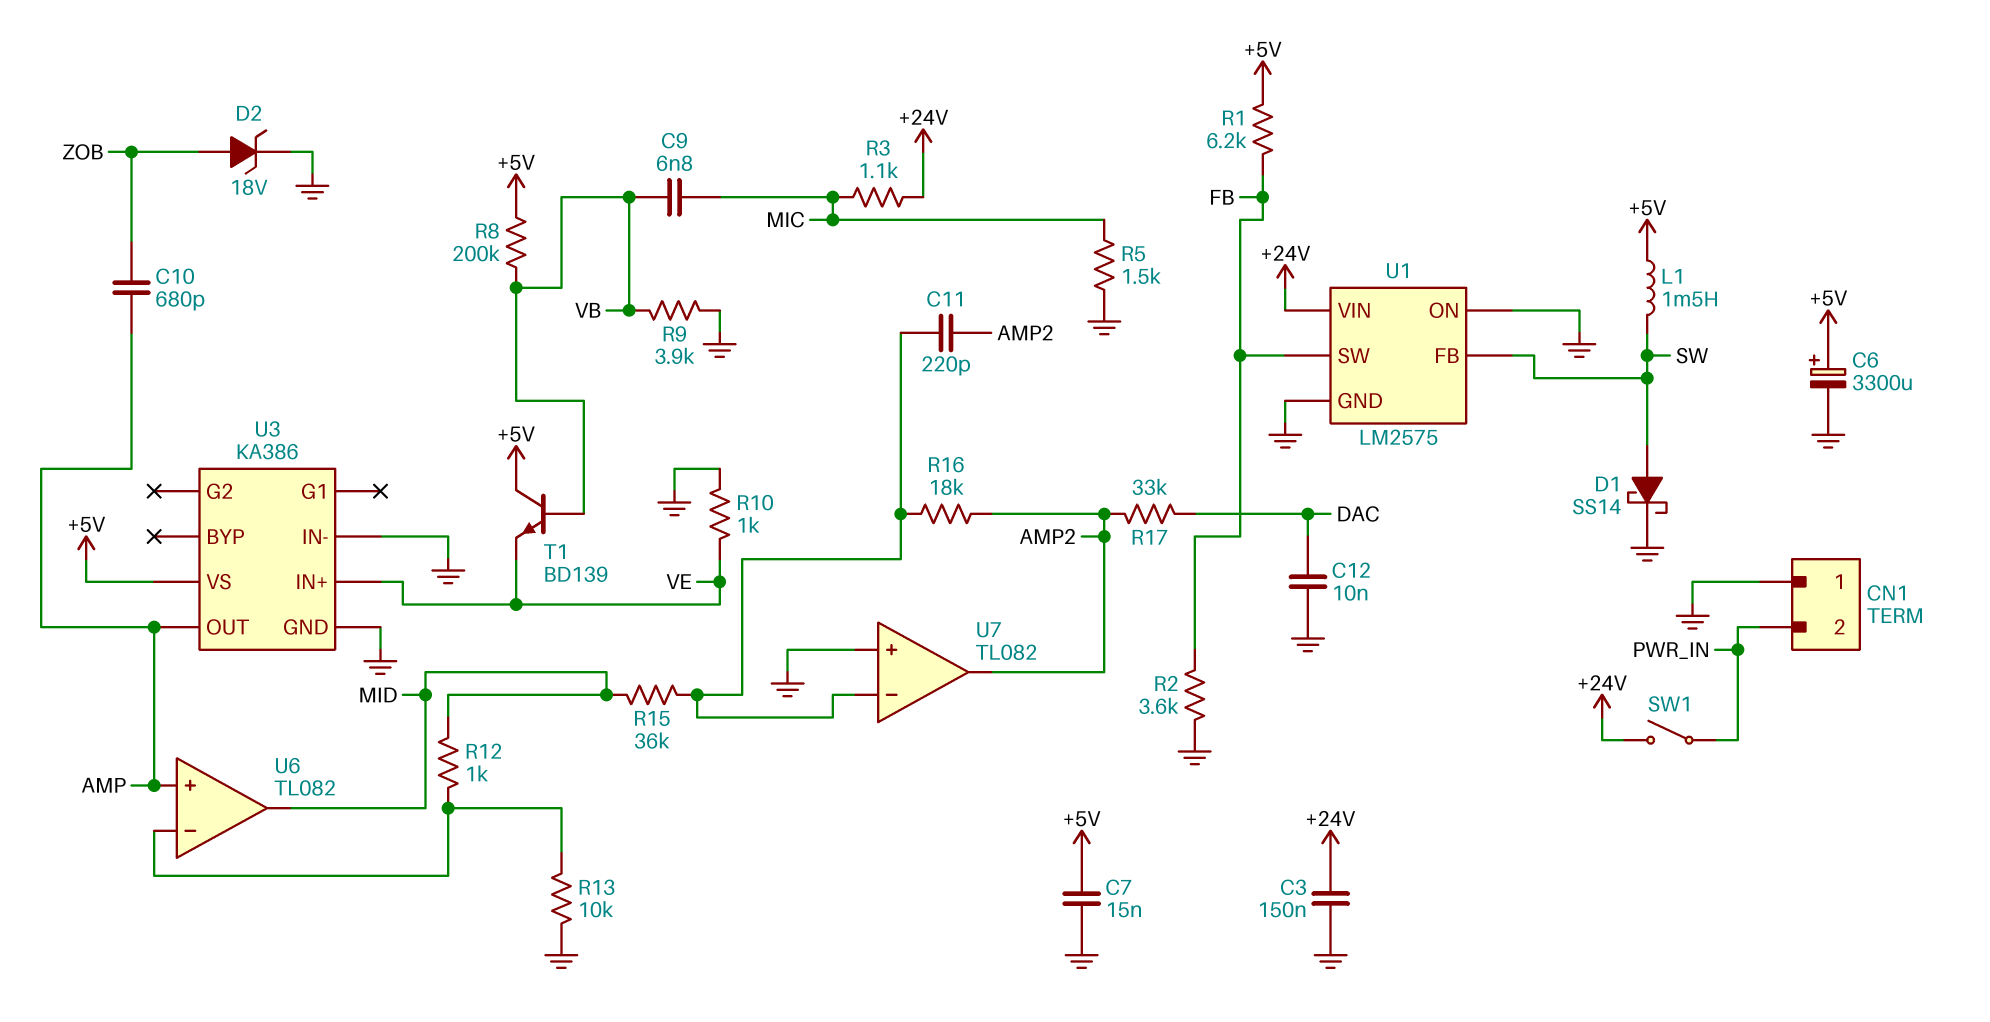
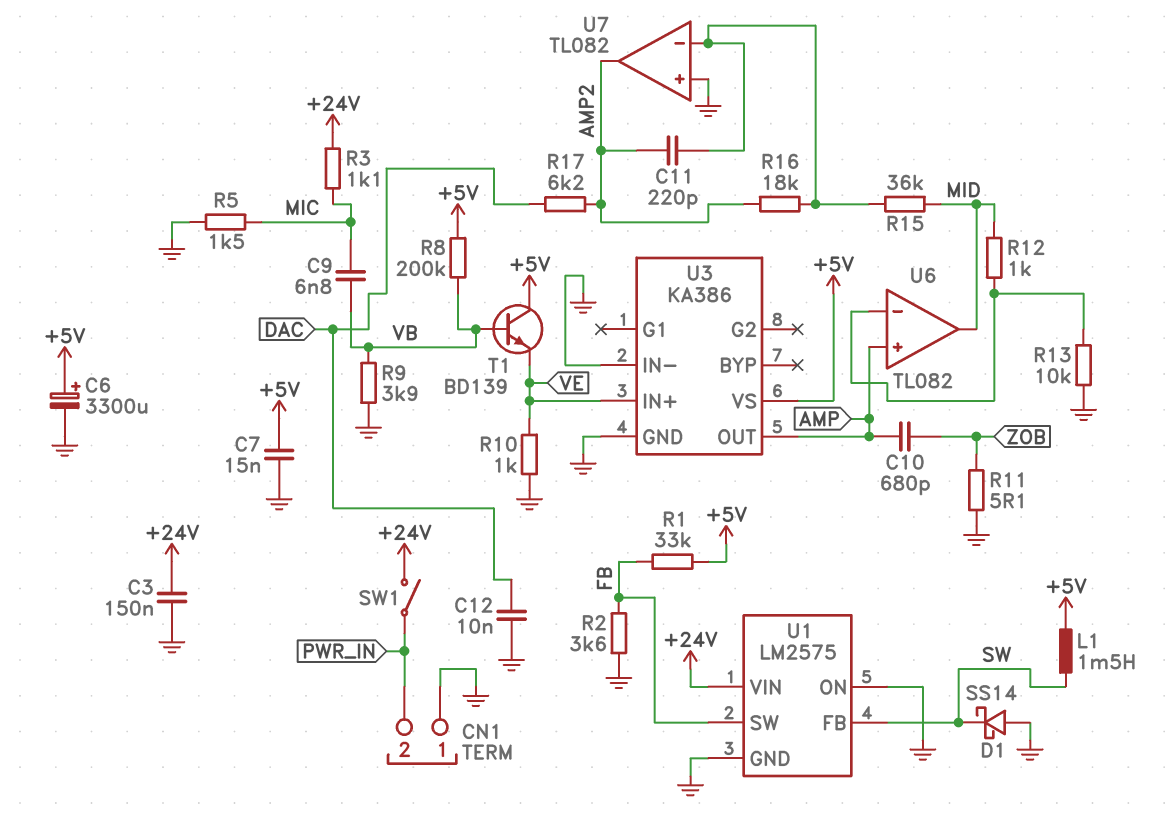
D1: schottky SS14 (A SW, K GND) -> schottky SS14 (A GND, K SW)
D2: zener 18V (A ZOB, K GND) -> none
R1: 6.2k (+5V, FB) -> 33k (+5V, FB)
R11: none -> 5.1 (GND, ZOB)
R17: 33k (AMP2, DAC) -> 6.2k (AMP2, DAC)

